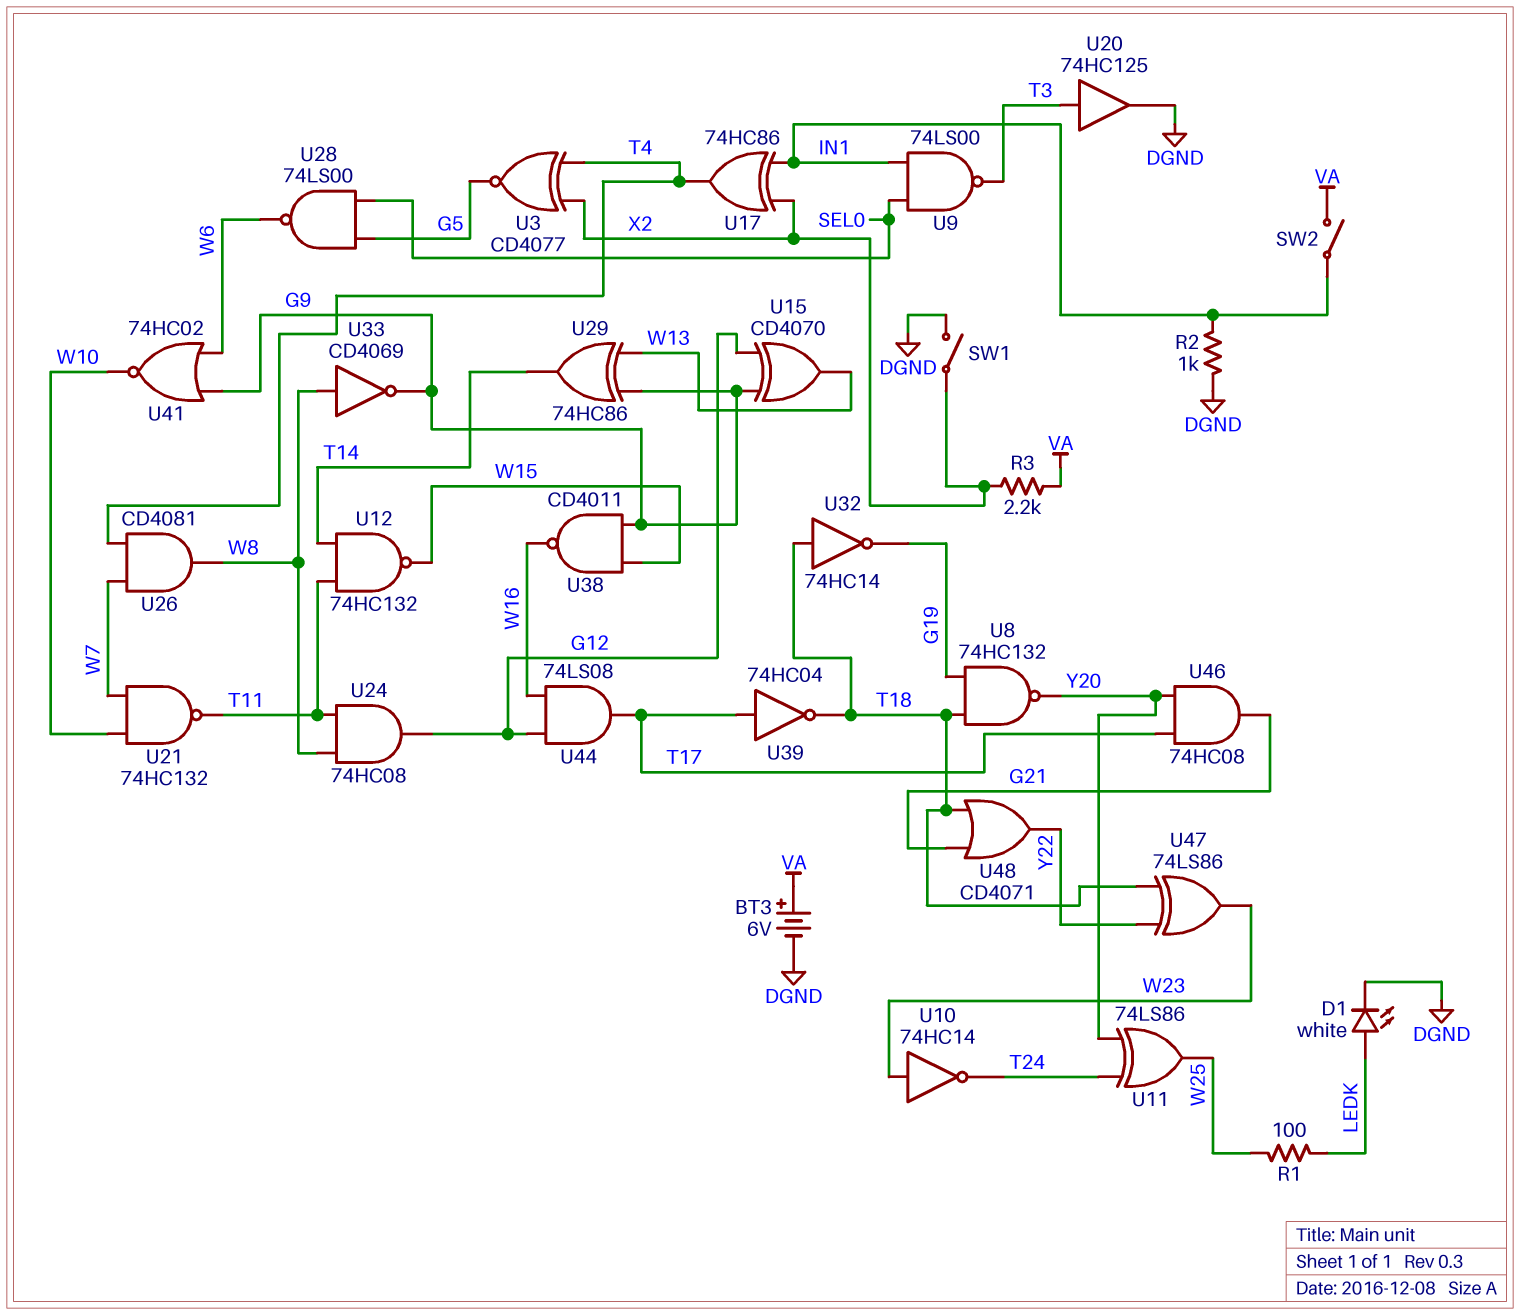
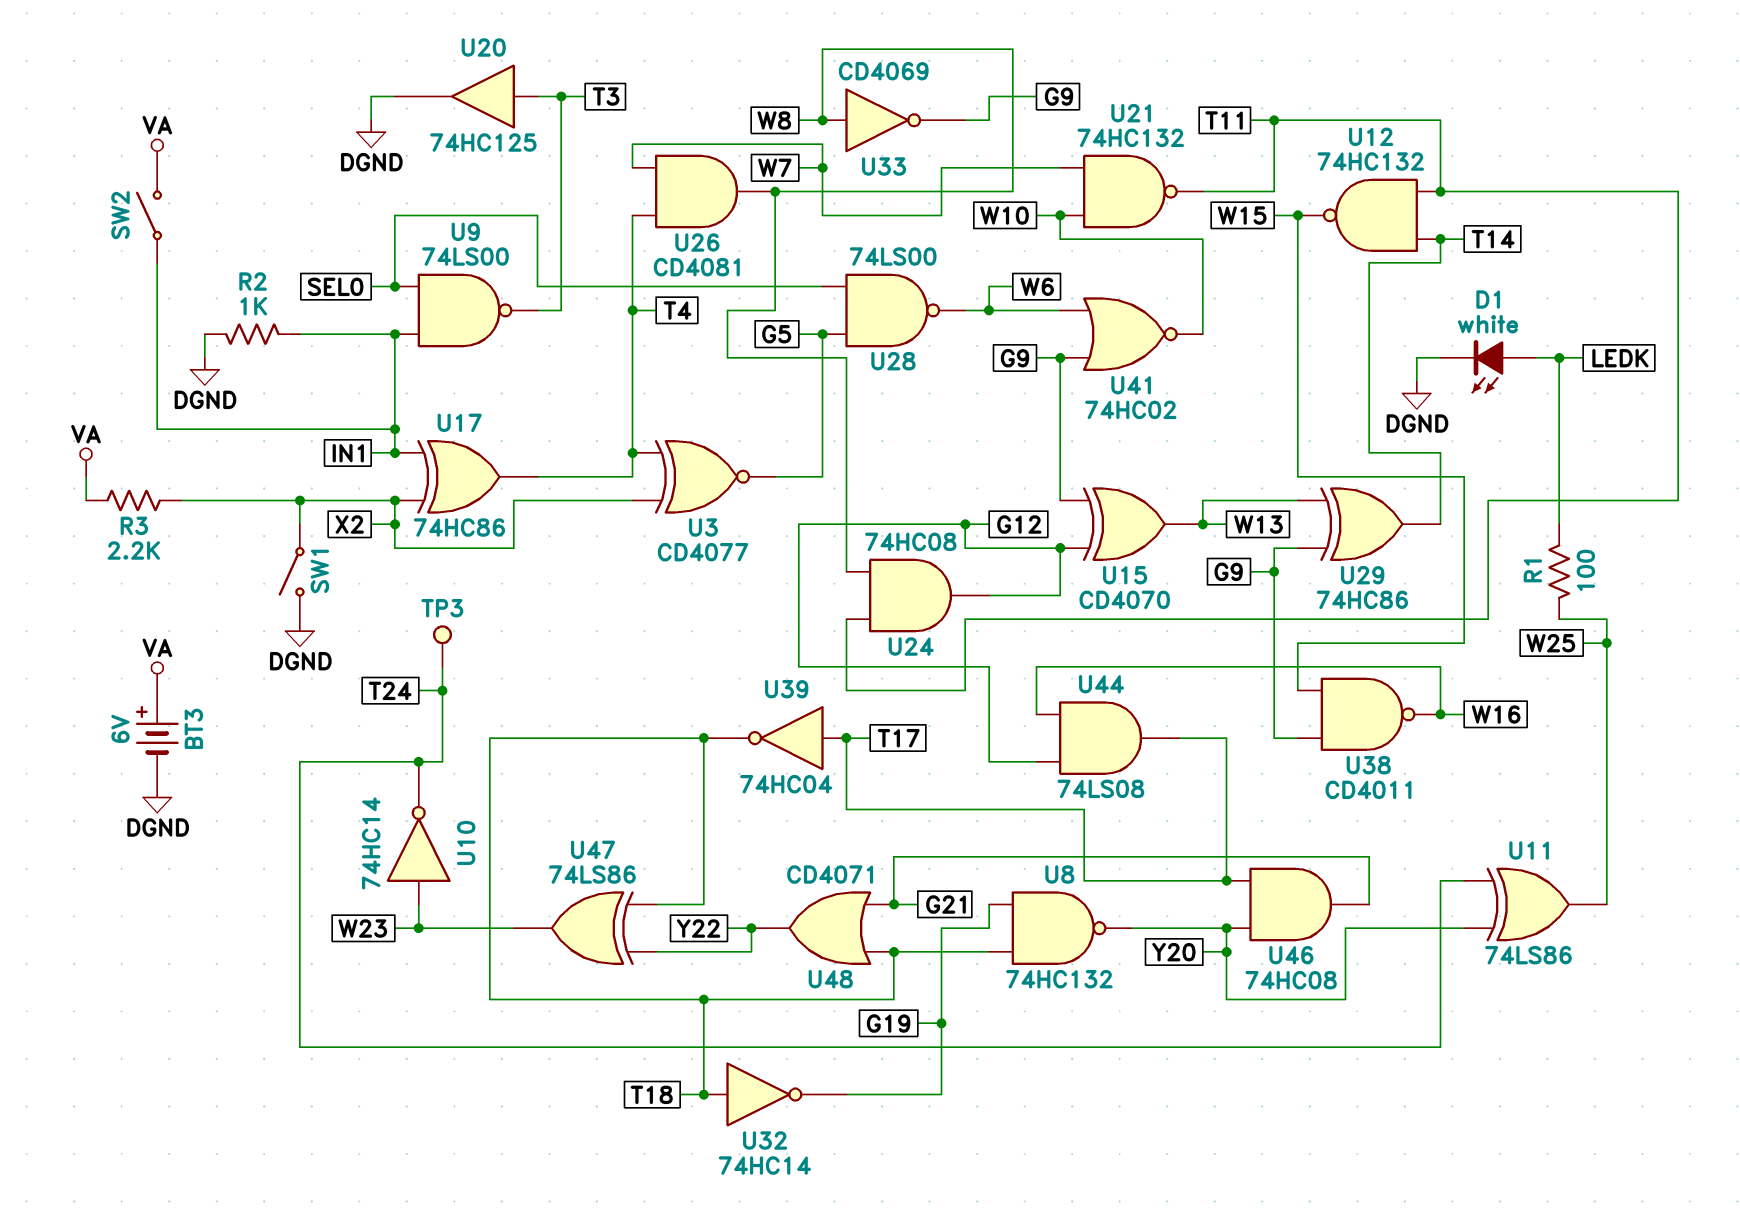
TP3: none -> test point (T24)

